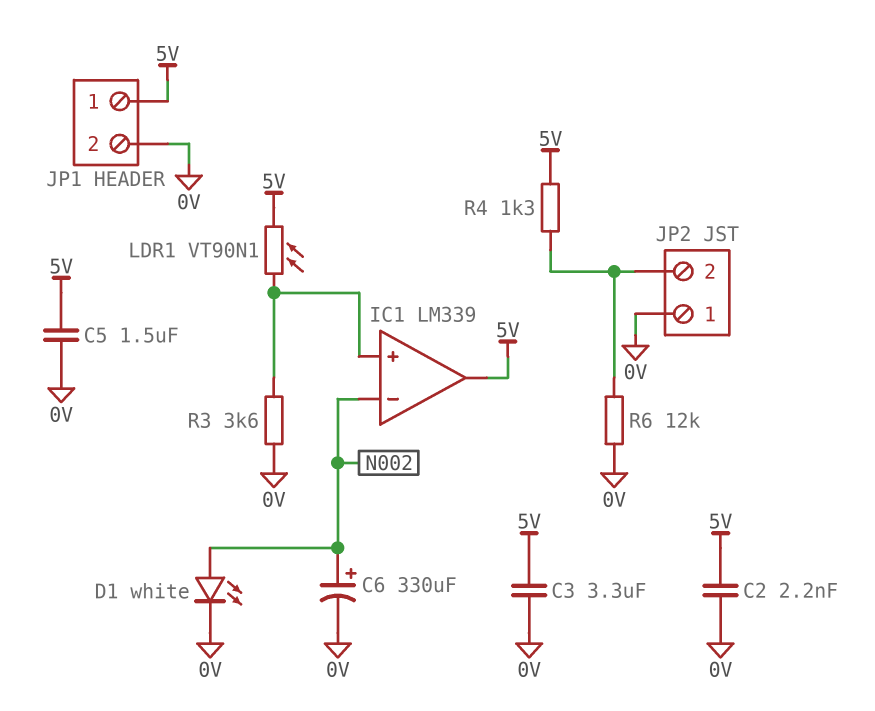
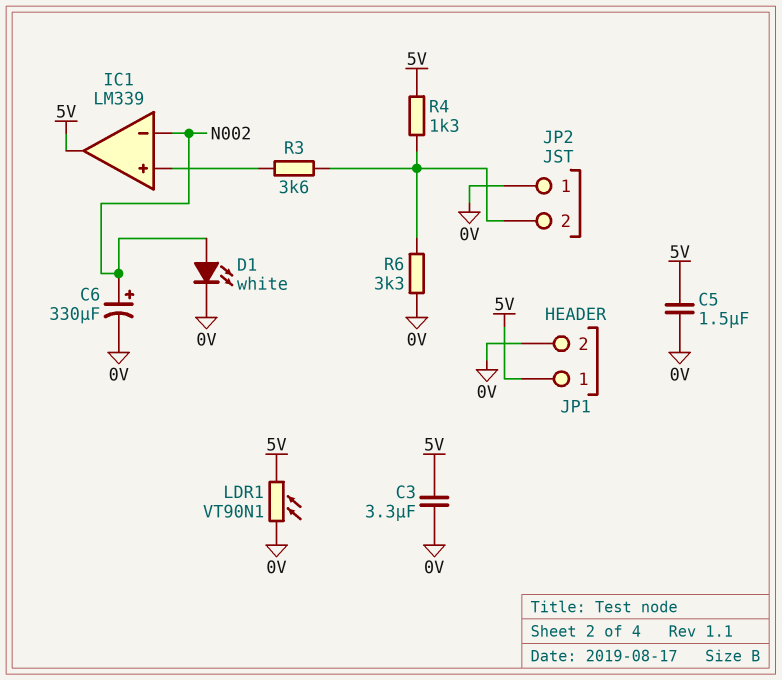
C2: 2.2nF (0V, 5V) -> none
LDR1: VT90N1 (5V, IC1/in+) -> VT90N1 (0V, 5V)
R3: 3.6k (0V, IC1/in+) -> 3.6k (IC1/in+, JP2/2)
R6: 12k (0V, JP2/2) -> 3.3k (0V, JP2/2)

